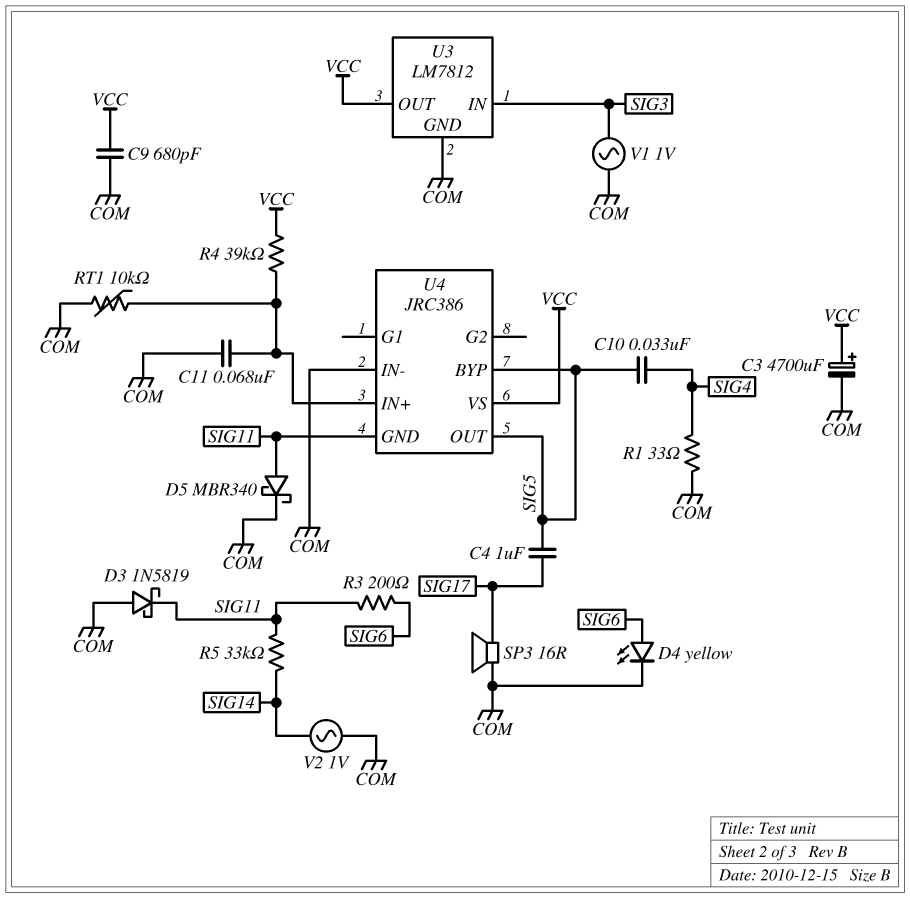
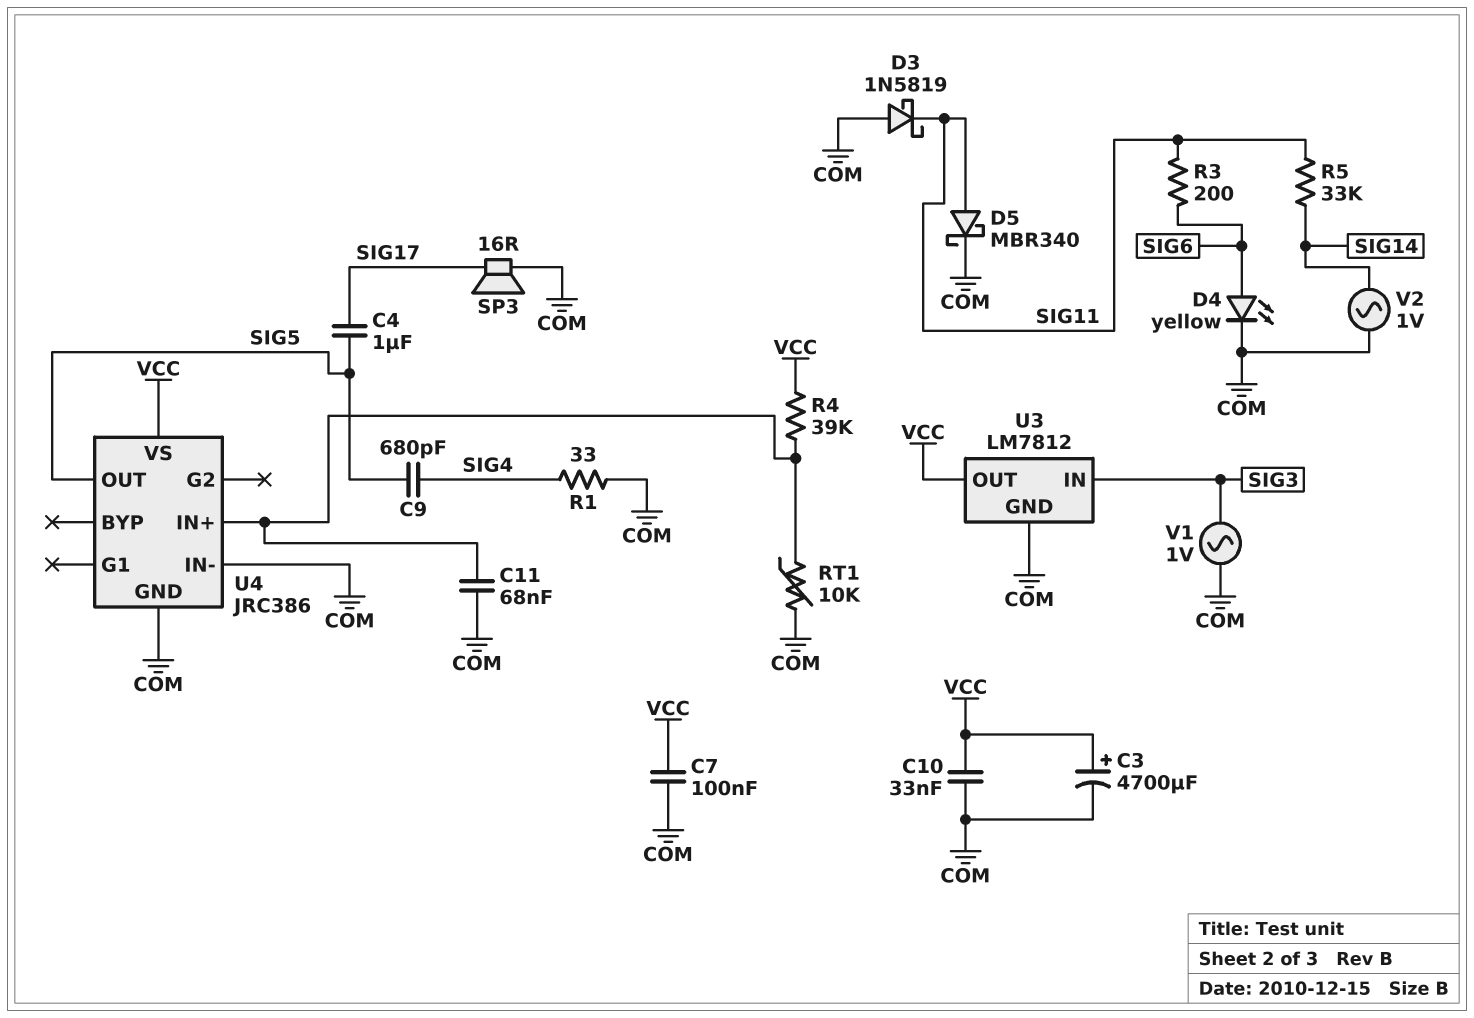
C7: none -> 100nF (COM, VCC)
C9: 680pF (COM, VCC) -> 680pF (SIG4, SIG5)
C10: 33nF (SIG4, SIG5) -> 33nF (COM, VCC)
U4 pin BYP: SIG5 -> none
U4 pin GND: SIG11 -> COM

